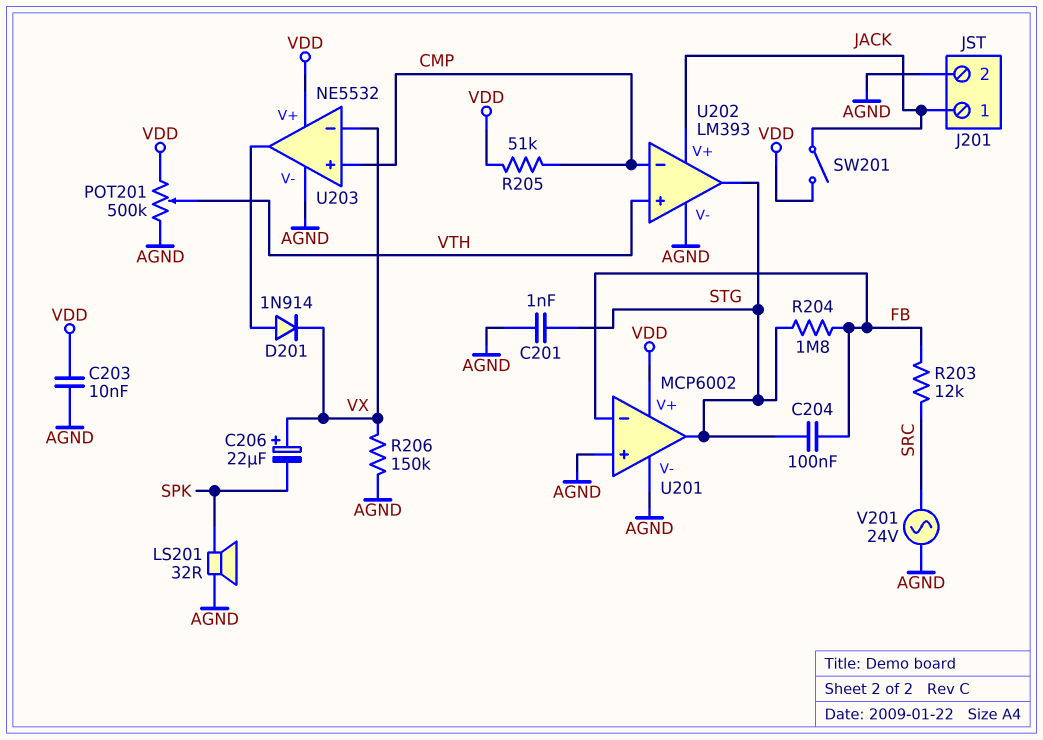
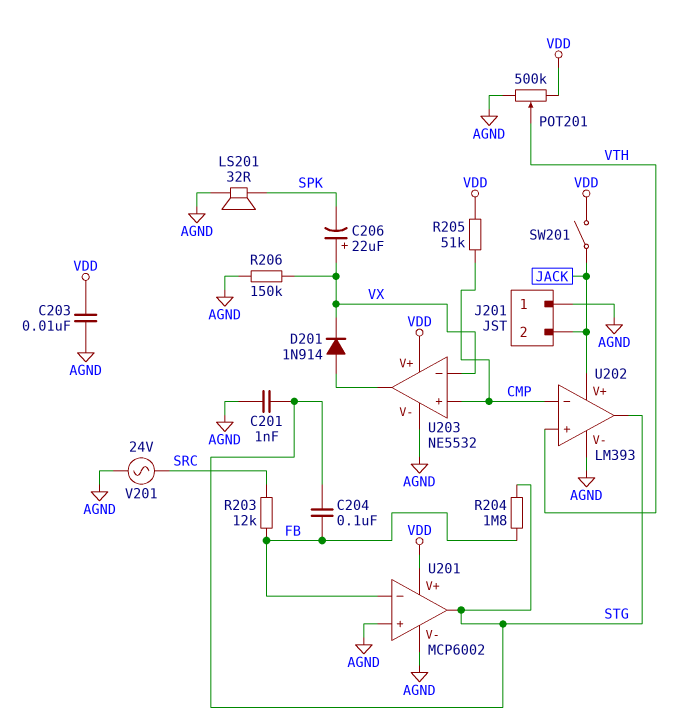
J201 pin 1: JACK -> AGND
J201 pin 2: AGND -> JACK

